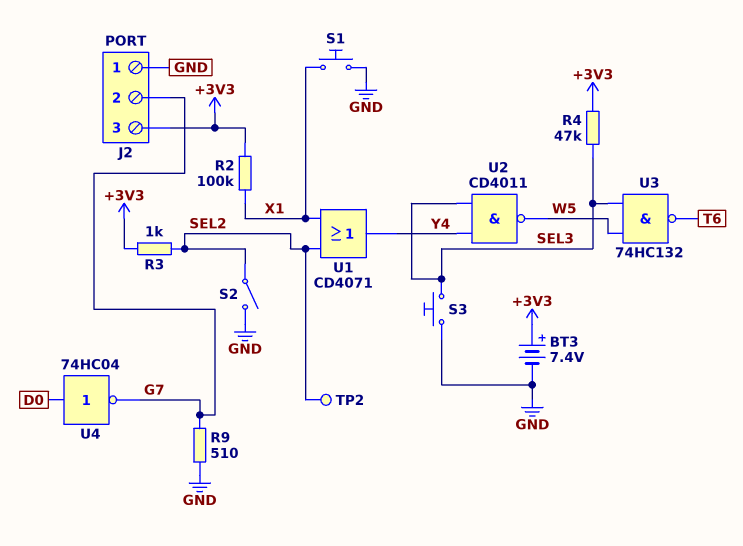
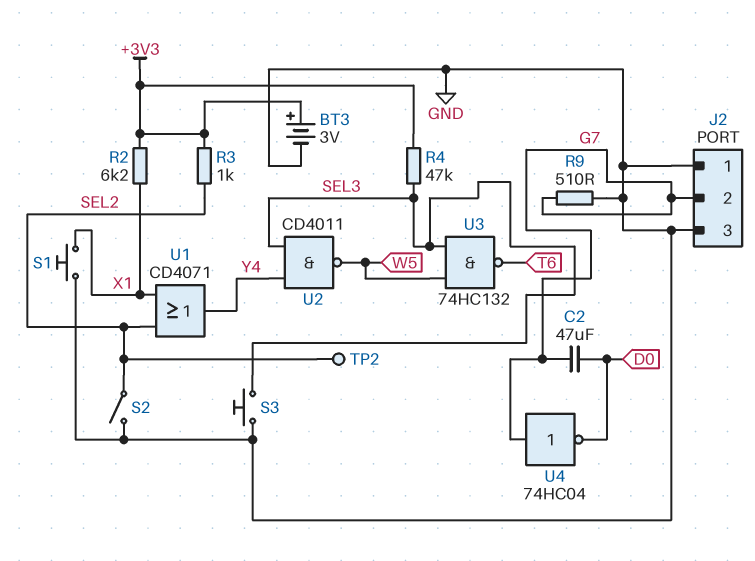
BT3: 7.4V (plus +3V3, minus GND) -> 3V (plus +3V3, minus GND)
C2: none -> 47uF (D0, G7)
J2 pin 3: +3V3 -> GND
R2: 100k (+3V3, X1) -> 6.2k (+3V3, X1)
U4: NOT 74HC04 (in D0, out G7) -> NOT 74HC04 (in G7, out D0)

